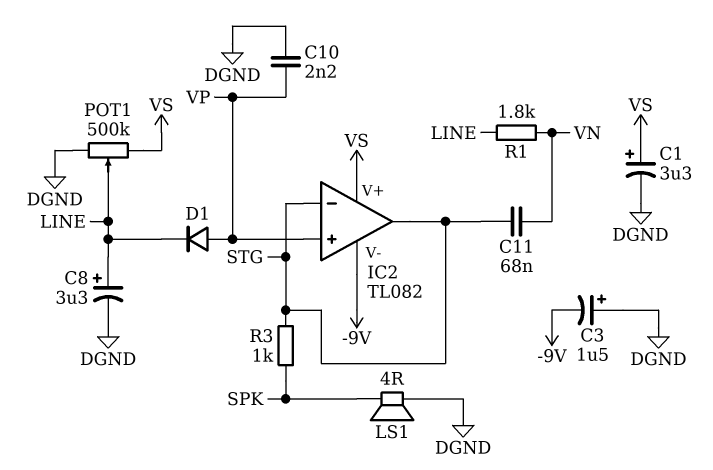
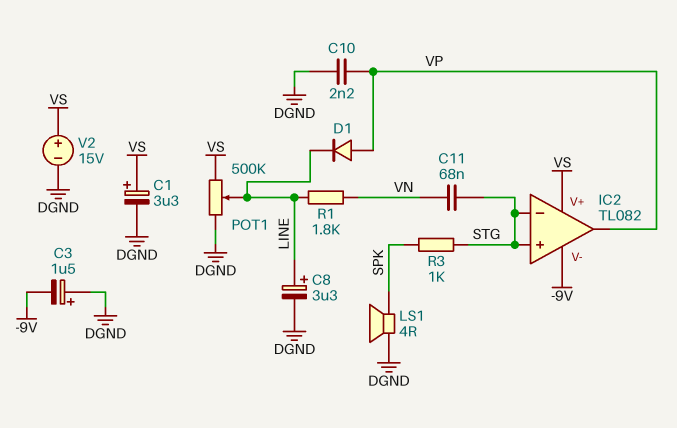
IC2 pin in+: VP -> STG
IC2 pin out: STG -> VP
V2: none -> 15V (plus VS, minus DGND)

